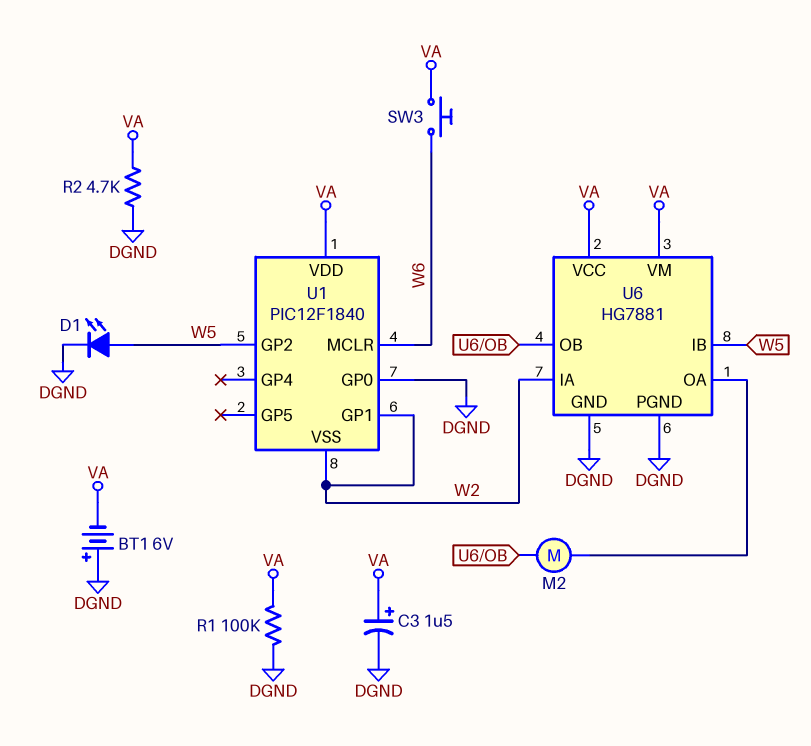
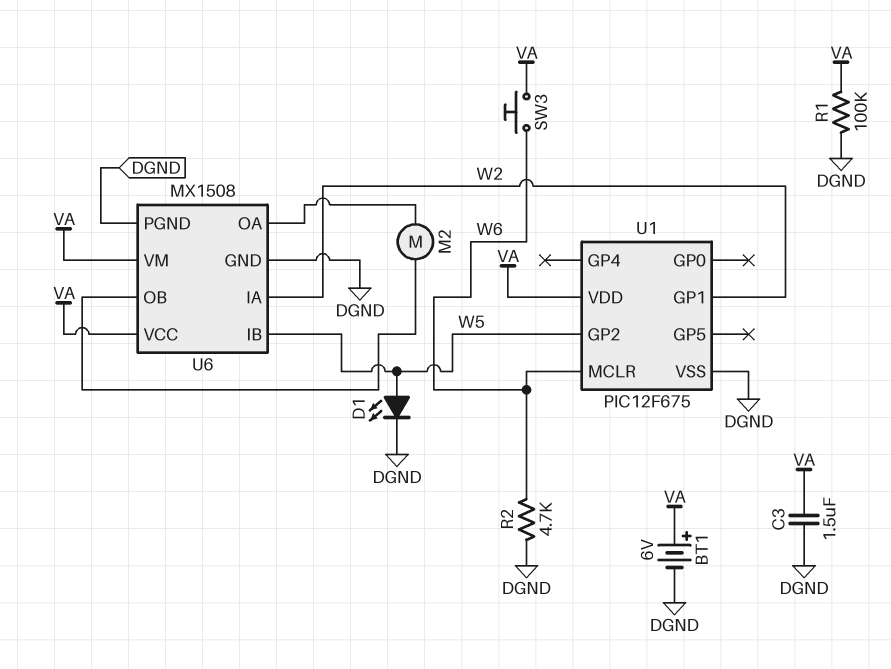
BT1: 6V (plus DGND, minus VA) -> 6V (plus VA, minus DGND)
C3: 1.5uF (plus VA, minus DGND) -> 1.5uF (DGND, VA)
R2: 4.7k (DGND, VA) -> 4.7k (DGND, W6)
U1: PIC12F1840 -> PIC12F675
U1 pin GP0: DGND -> none
U1 pin VSS: W2 -> DGND
U6: HG7881 -> MX1508

